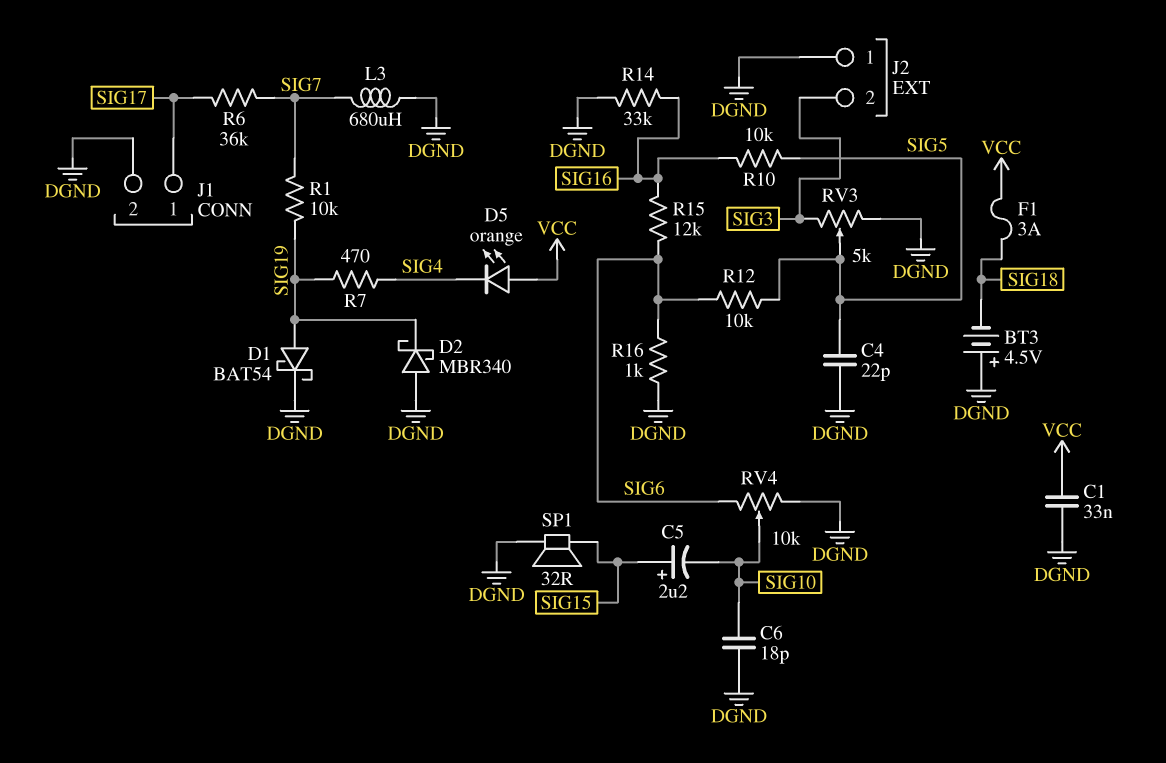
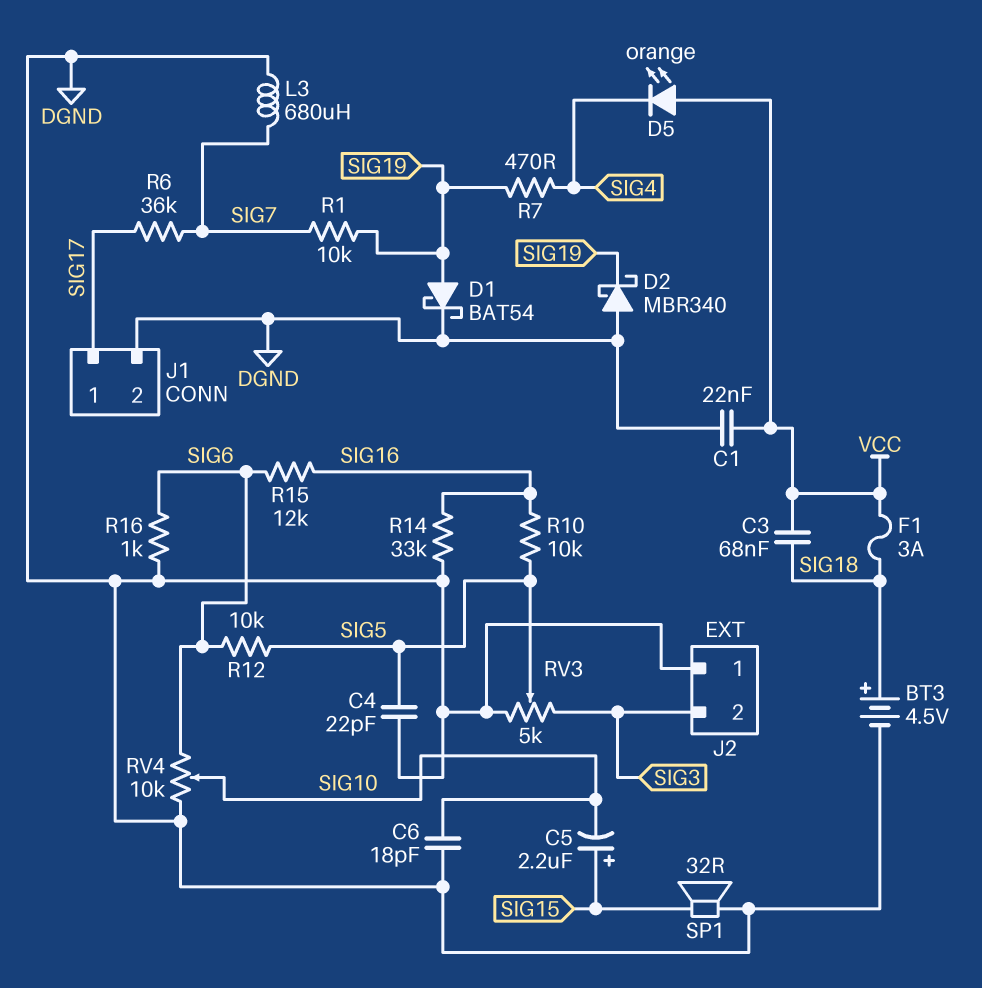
BT3: 4.5V (plus DGND, minus SIG18) -> 4.5V (plus SIG18, minus DGND)
C1: 33nF (DGND, VCC) -> 22nF (DGND, VCC)
C3: none -> 68nF (SIG18, VCC)

